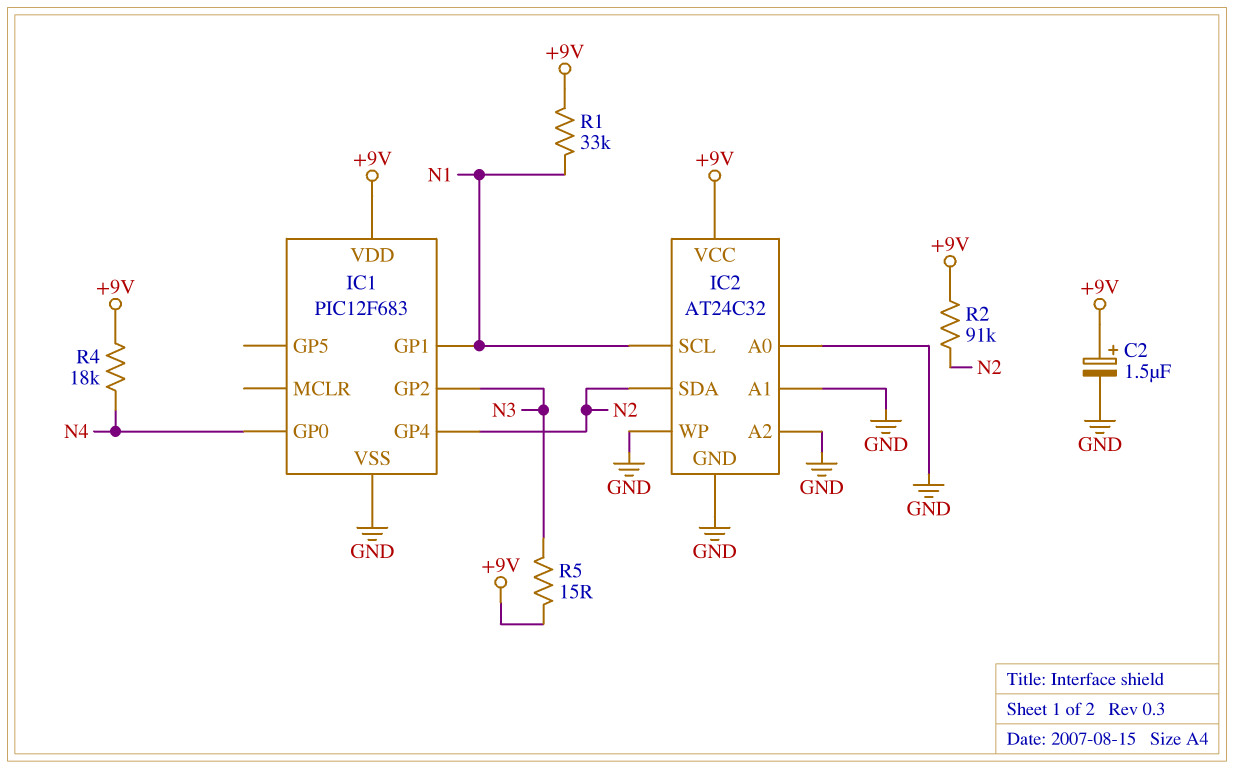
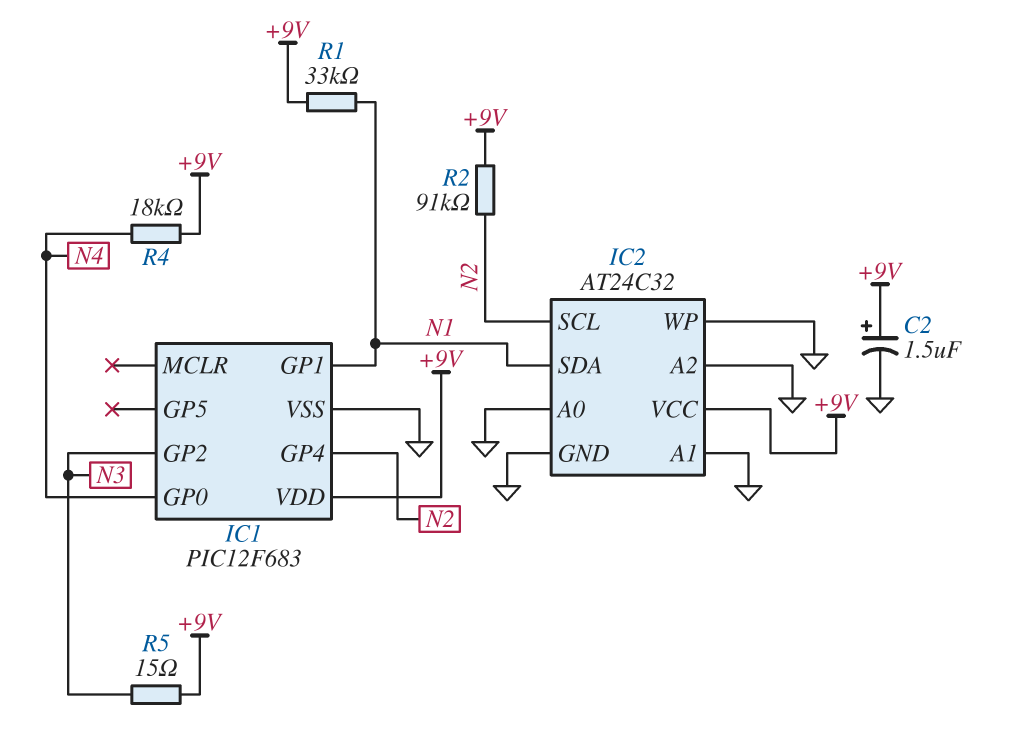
IC2 pin SCL: N1 -> N2
IC2 pin SDA: N2 -> N1

